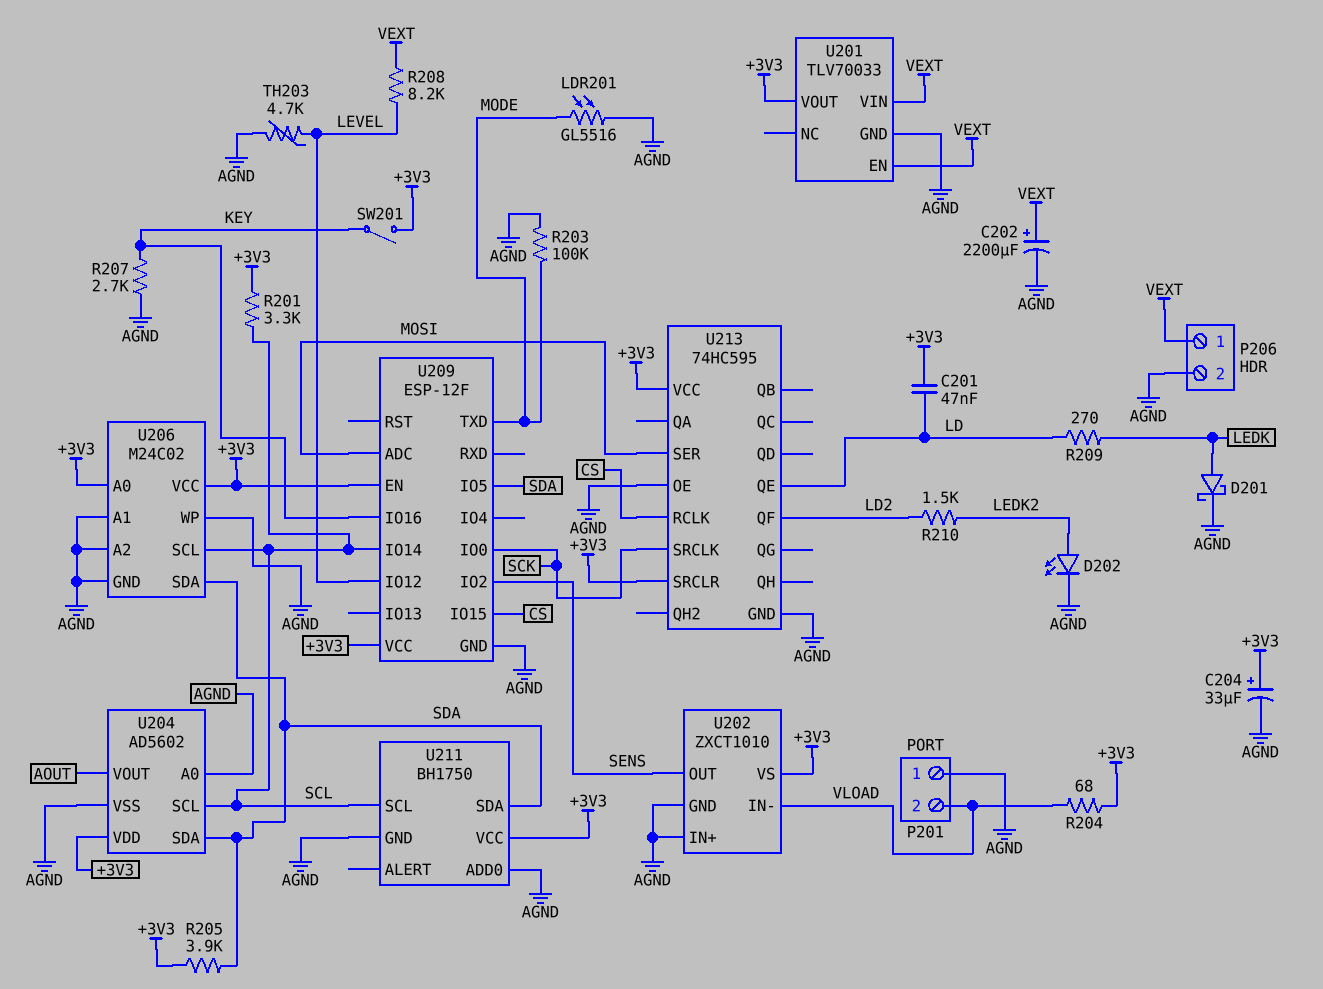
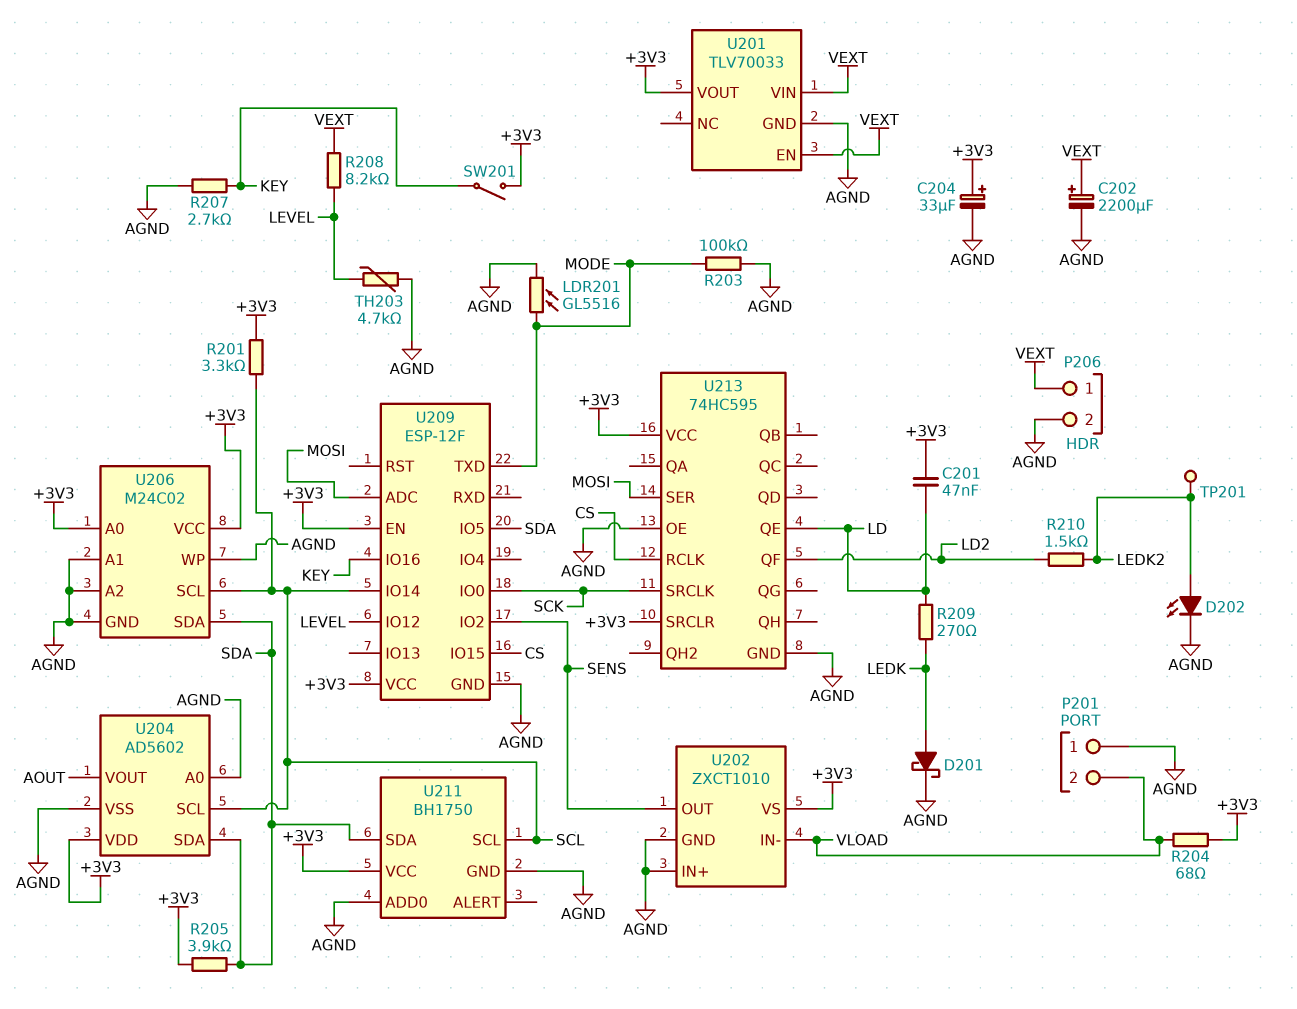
TP201: none -> test point (LEDK2)

